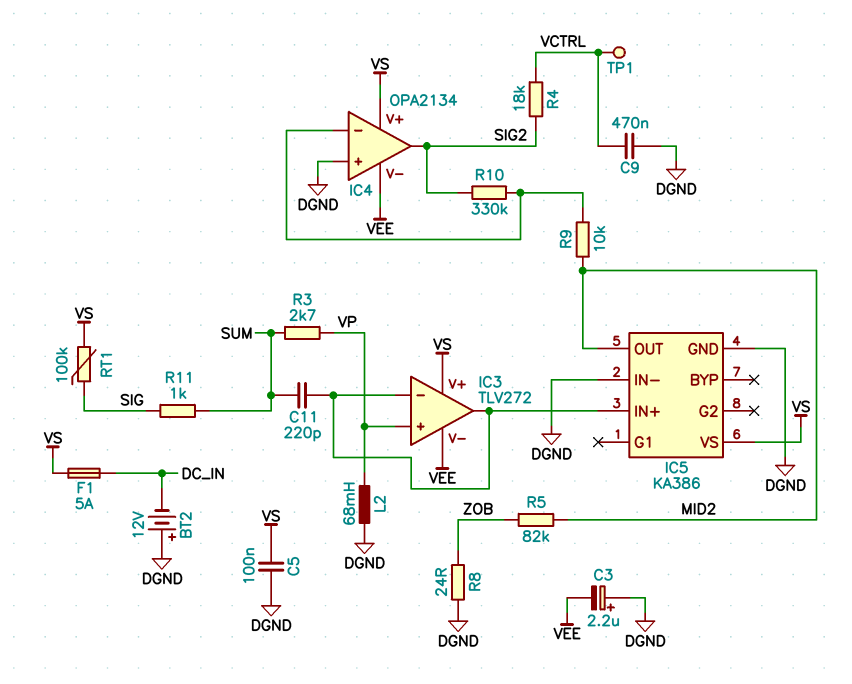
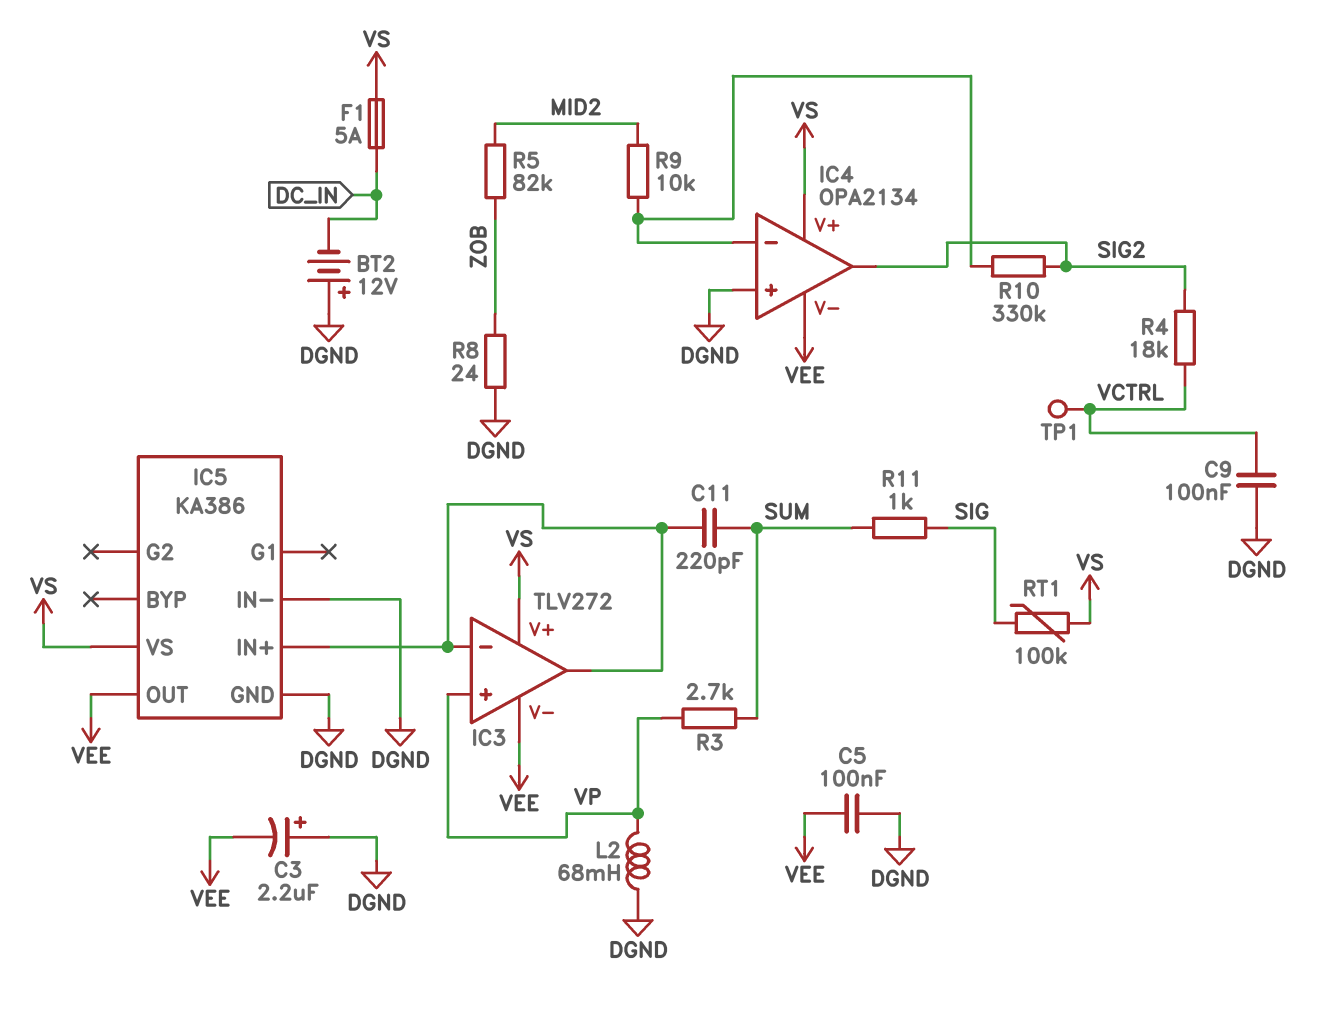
C5: 100nF (DGND, VS) -> 100nF (DGND, VEE)
C9: 470nF (DGND, VCTRL) -> 100nF (DGND, VCTRL)
IC5 pin OUT: MID2 -> VEE

